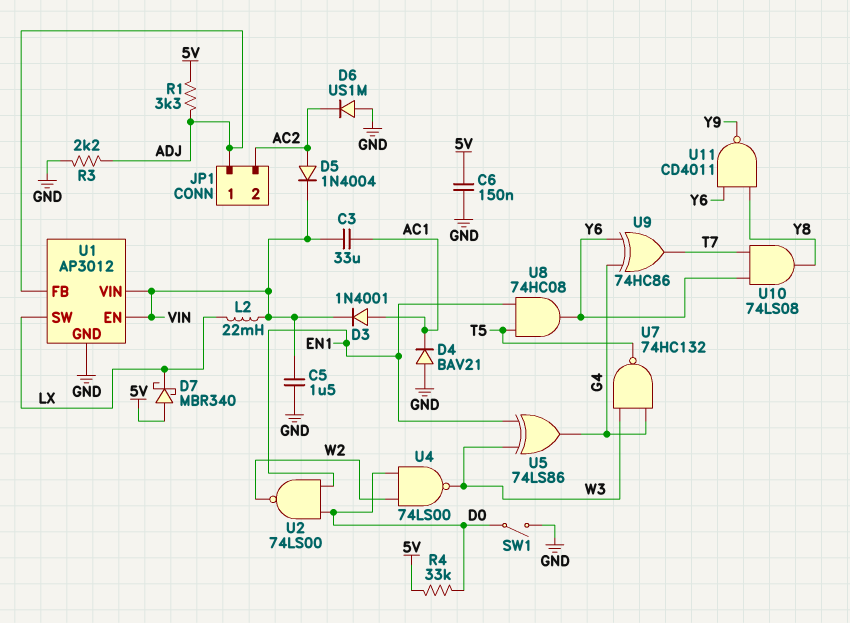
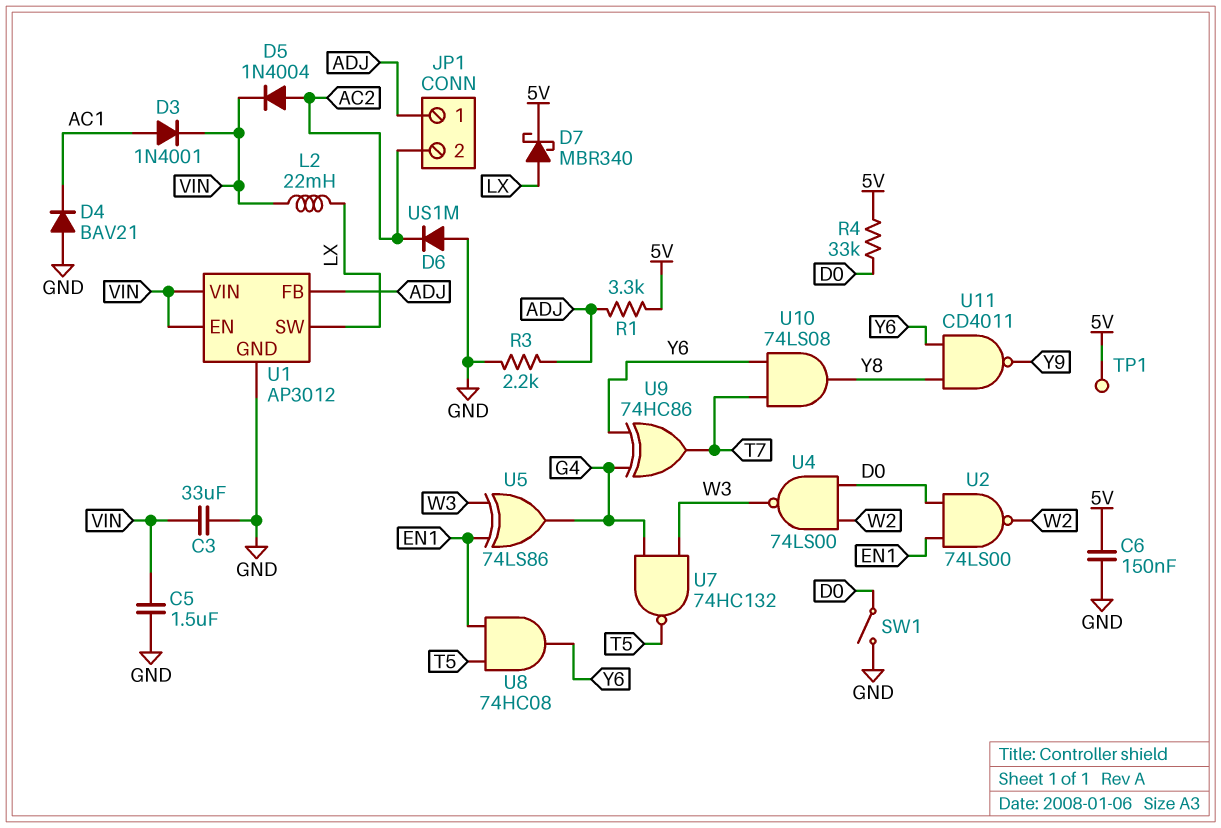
C3: 33uF (AC1, VIN) -> 33uF (GND, VIN)
D7: schottky MBR340 (A 5V, K LX) -> schottky MBR340 (A LX, K 5V)
TP1: none -> test point (5V)

